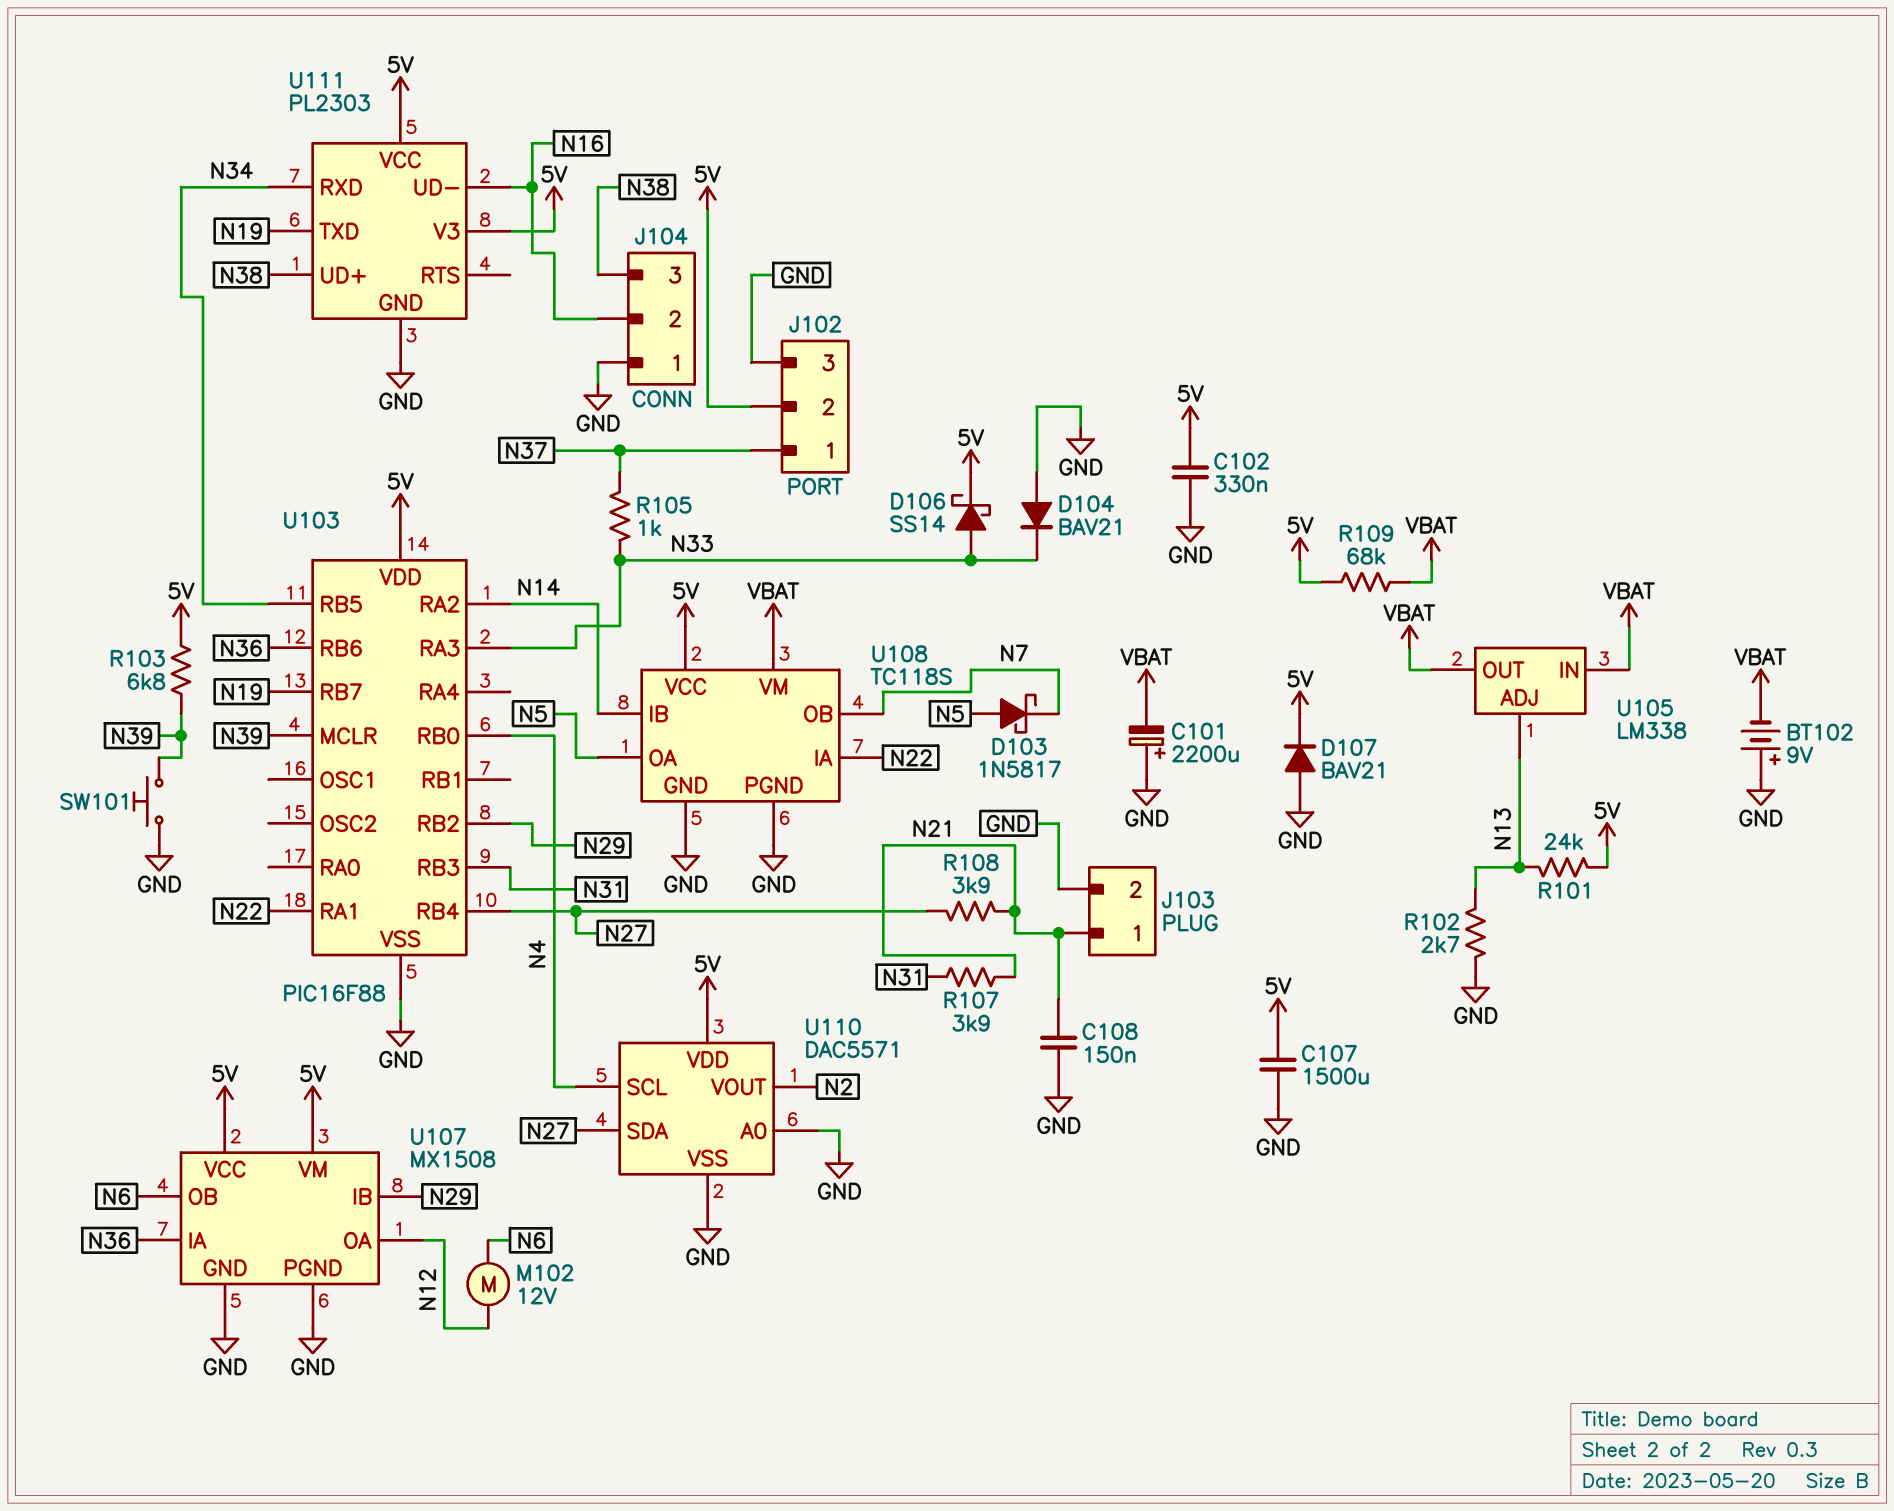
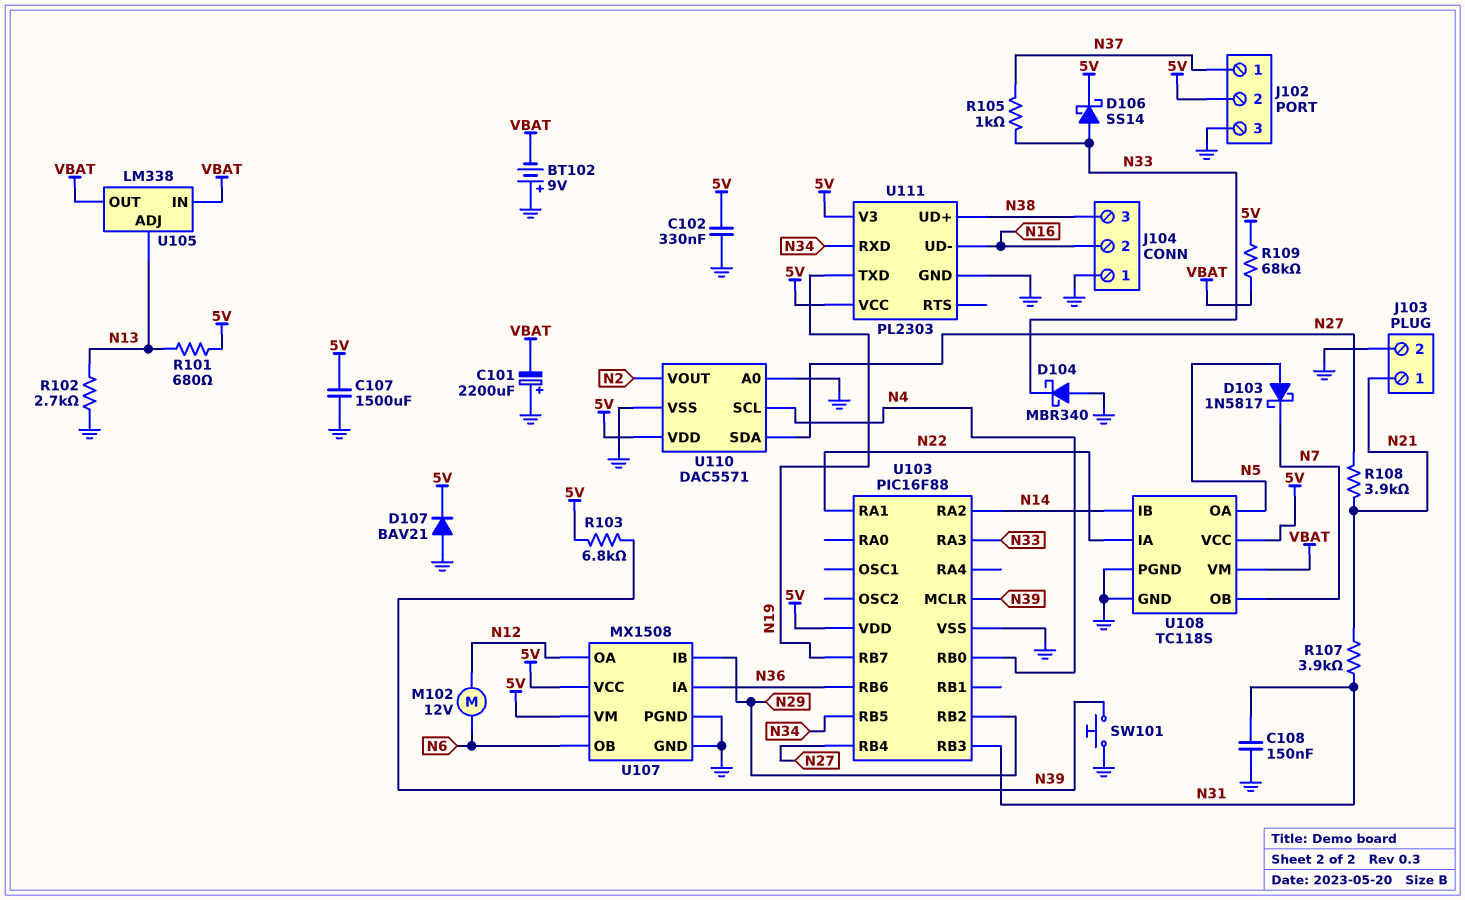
C108: 150nF (GND, N21) -> 150nF (GND, N31)
D104: diode BAV21 (A GND, K N33) -> schottky MBR340 (A GND, K N33)
R101: 24k (5V, N13) -> 680 (5V, N13)

